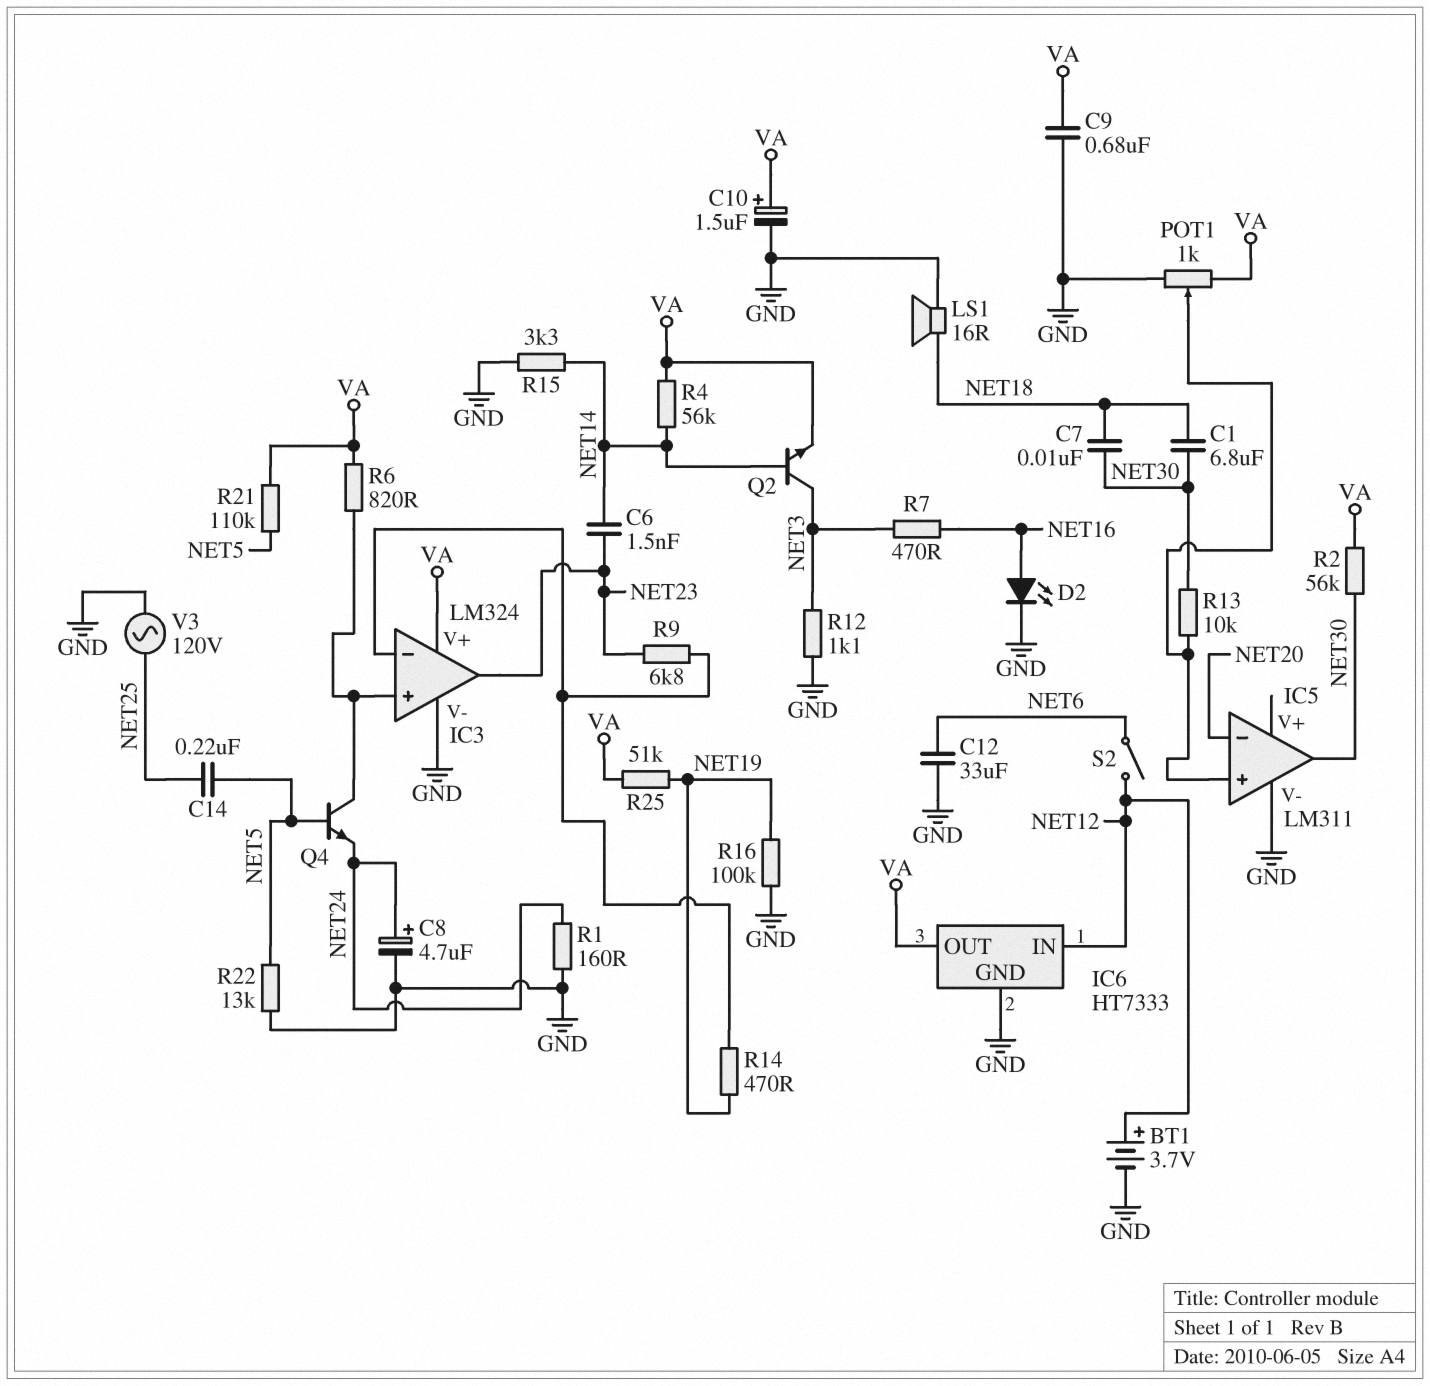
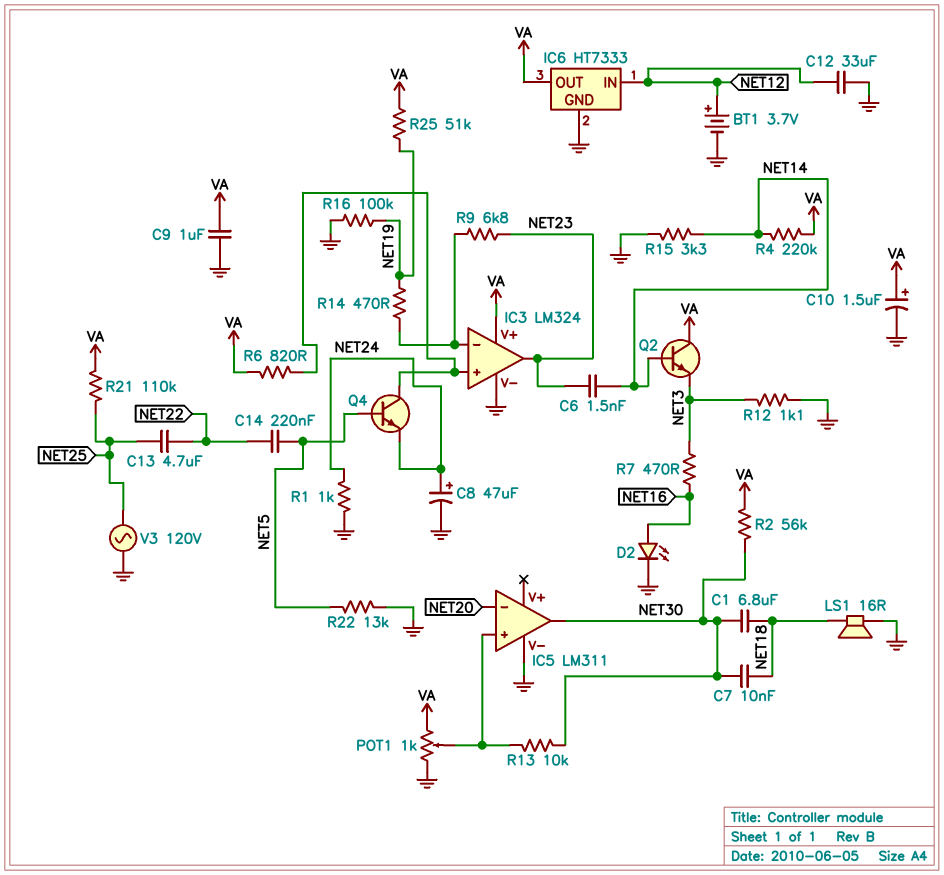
C8: 4.7uF (plus NET24, minus GND) -> 47uF (plus NET24, minus GND)
C9: 680nF (GND, VA) -> 1uF (GND, VA)
C12: 33uF (GND, NET6) -> 33uF (GND, NET12)
C13: none -> 4.7uF (NET22, NET25)
C14: 220nF (NET5, NET25) -> 220nF (NET5, NET22)
Q2: NPN (B NET14, C NET3, E VA) -> NPN (B NET14, C VA, E NET3)
R1: 160 (GND, NET24) -> 1k (GND, NET24)
R4: 56k (NET14, VA) -> 220k (NET14, VA)
R21: 110k (NET5, VA) -> 110k (NET25, VA)
S2: switch (NET6, NET12) -> none

